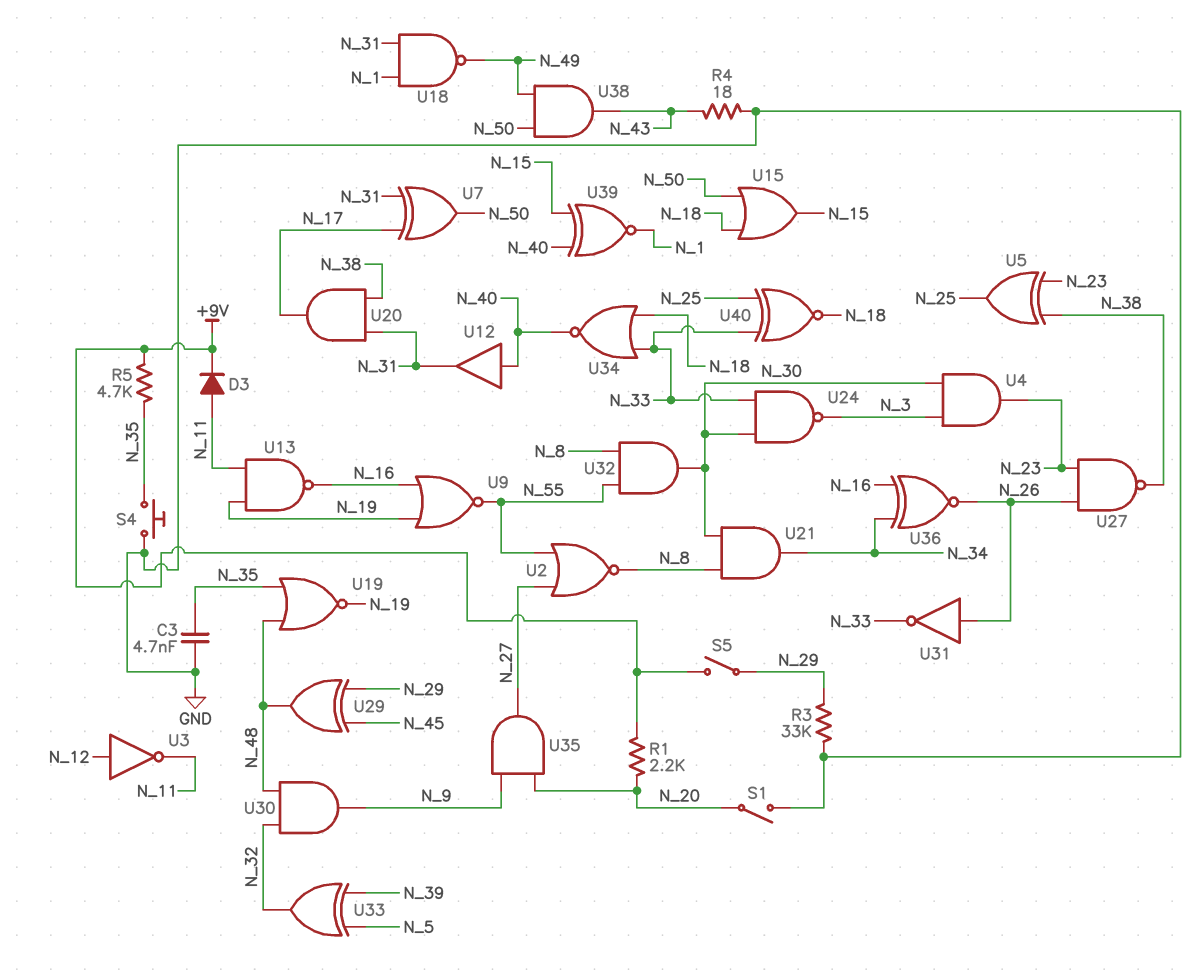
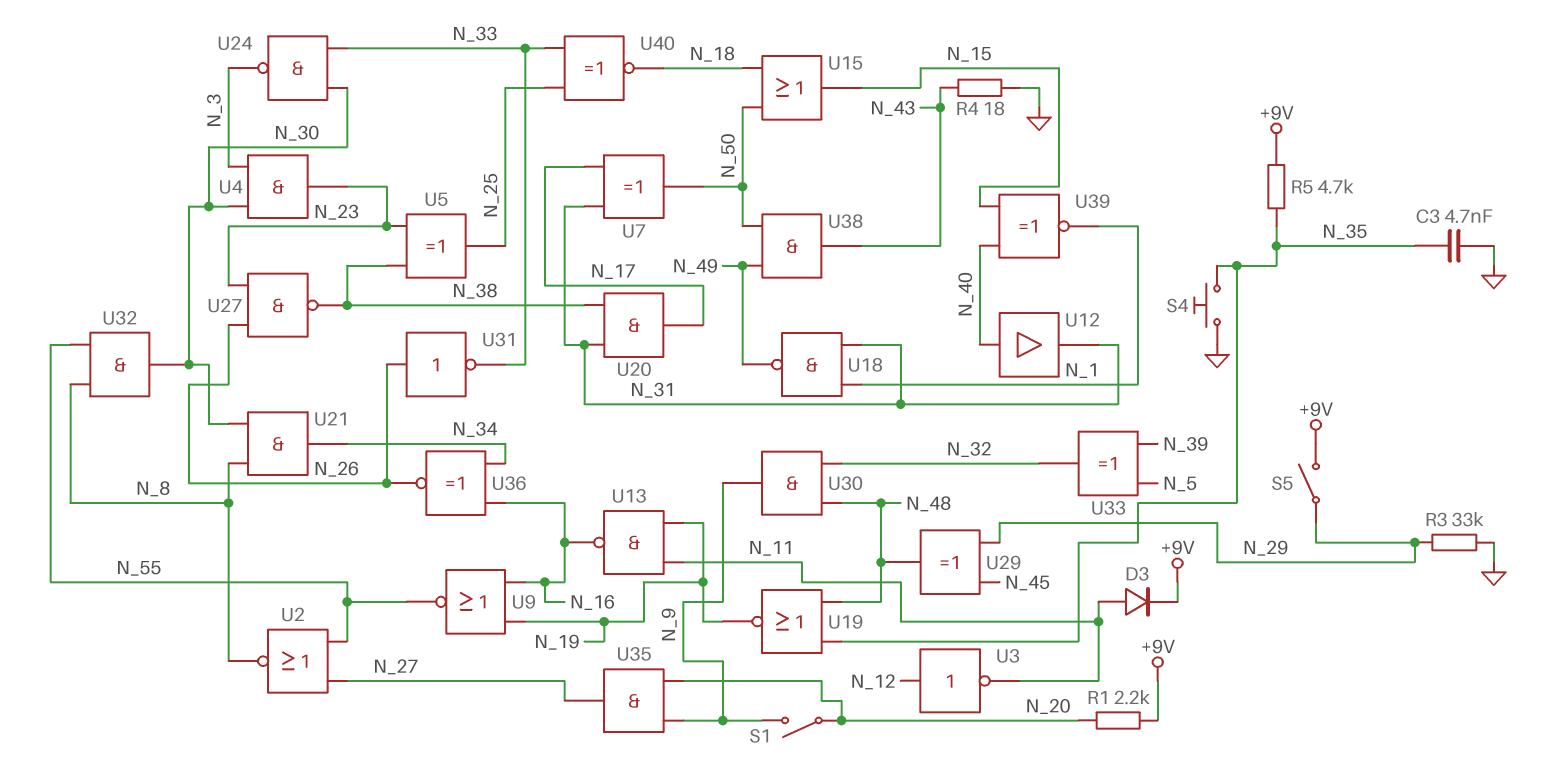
S1: switch (GND, N_20) -> switch (N_9, N_20)
U34: NOR (in N_18, in N_33, out N_40) -> none

